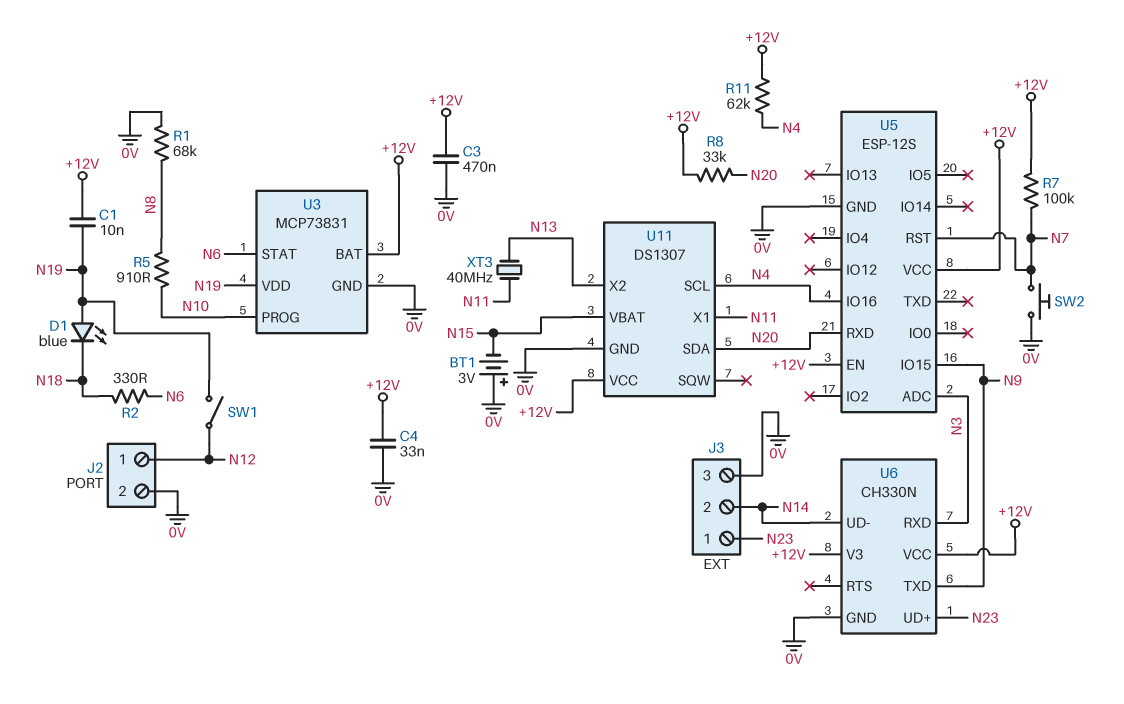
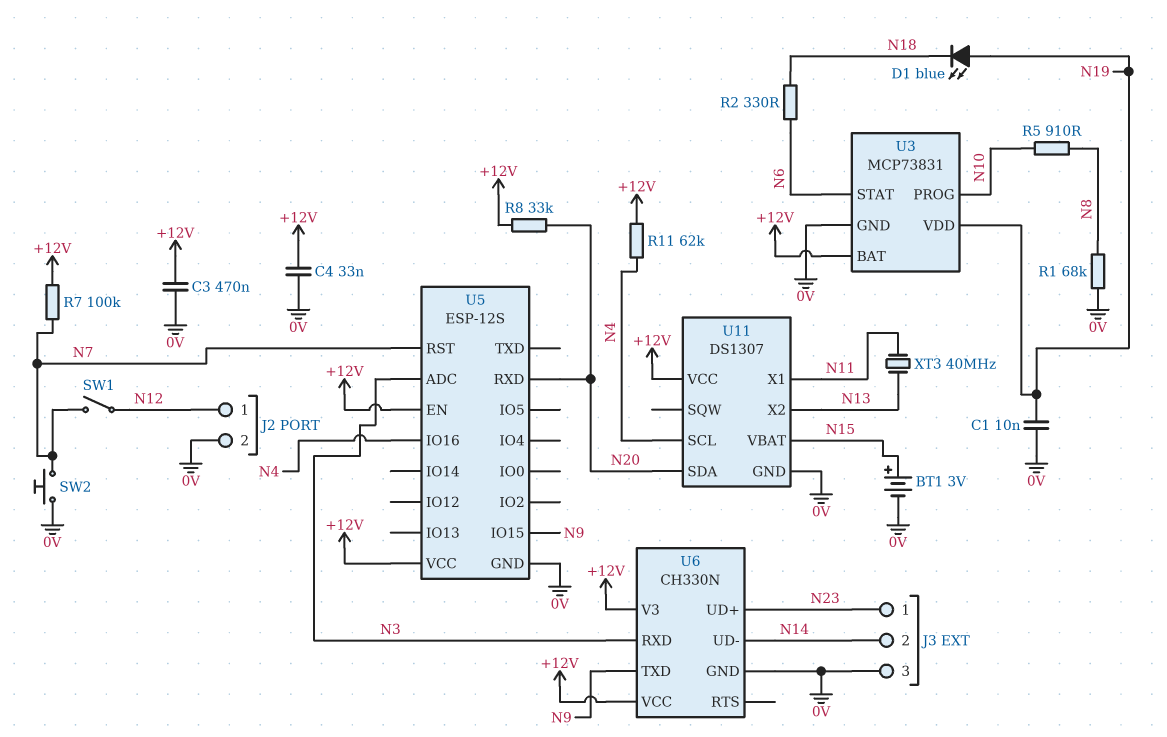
BT1: 3V (plus 0V, minus N15) -> 3V (plus N15, minus 0V)
C1: 10nF (+12V, N19) -> 10nF (0V, N19)
SW1: switch (N12, N19) -> switch (N7, N12)

